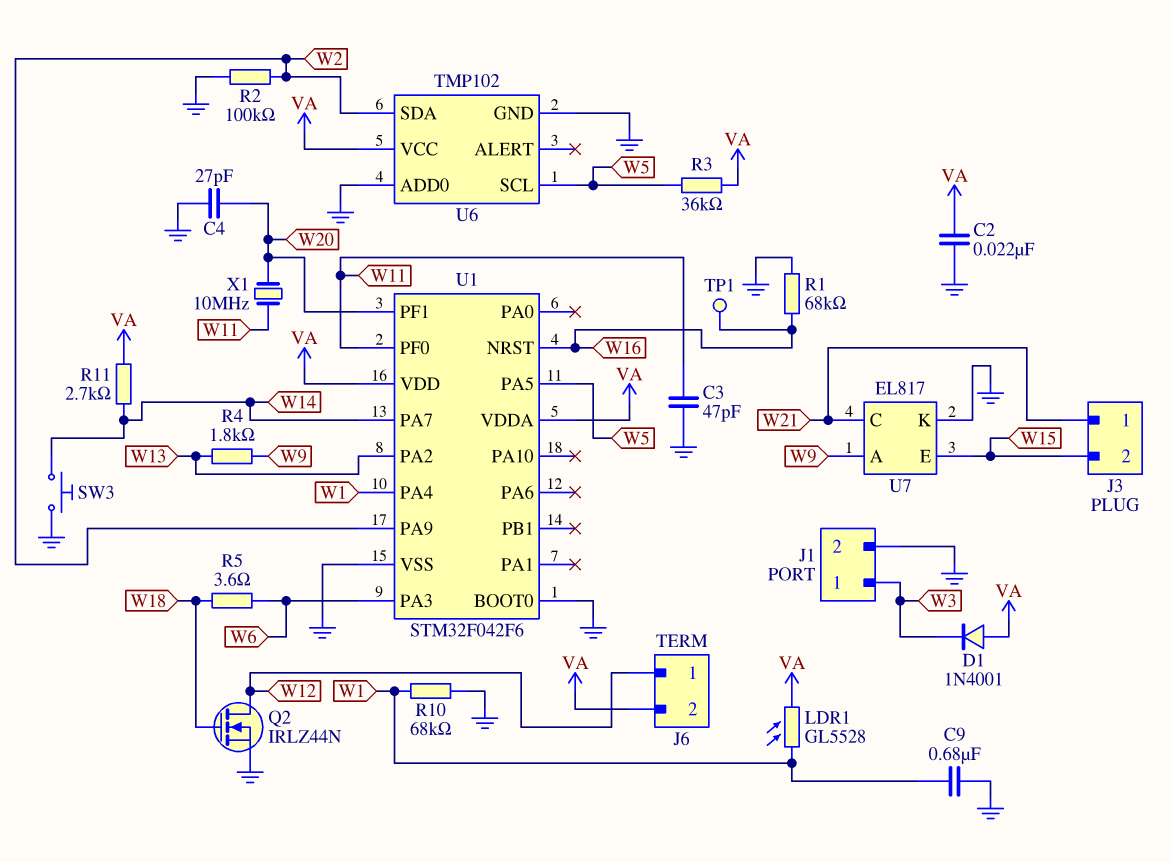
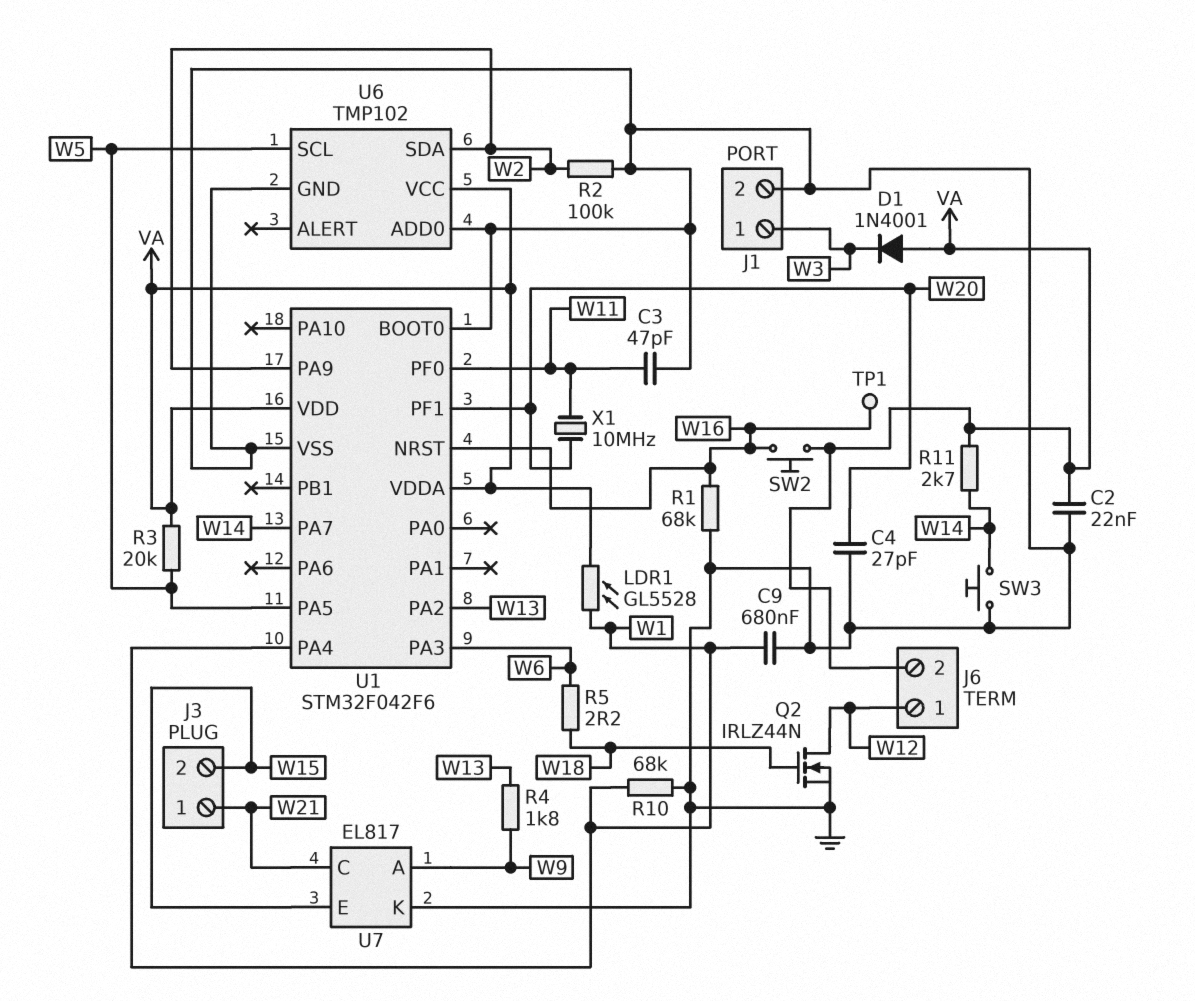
R3: 36k (VA, W5) -> 20k (VA, W5)
R5: 3.6 (W6, W18) -> 2.2 (W6, W18)
SW2: none -> button (VA, W16)

